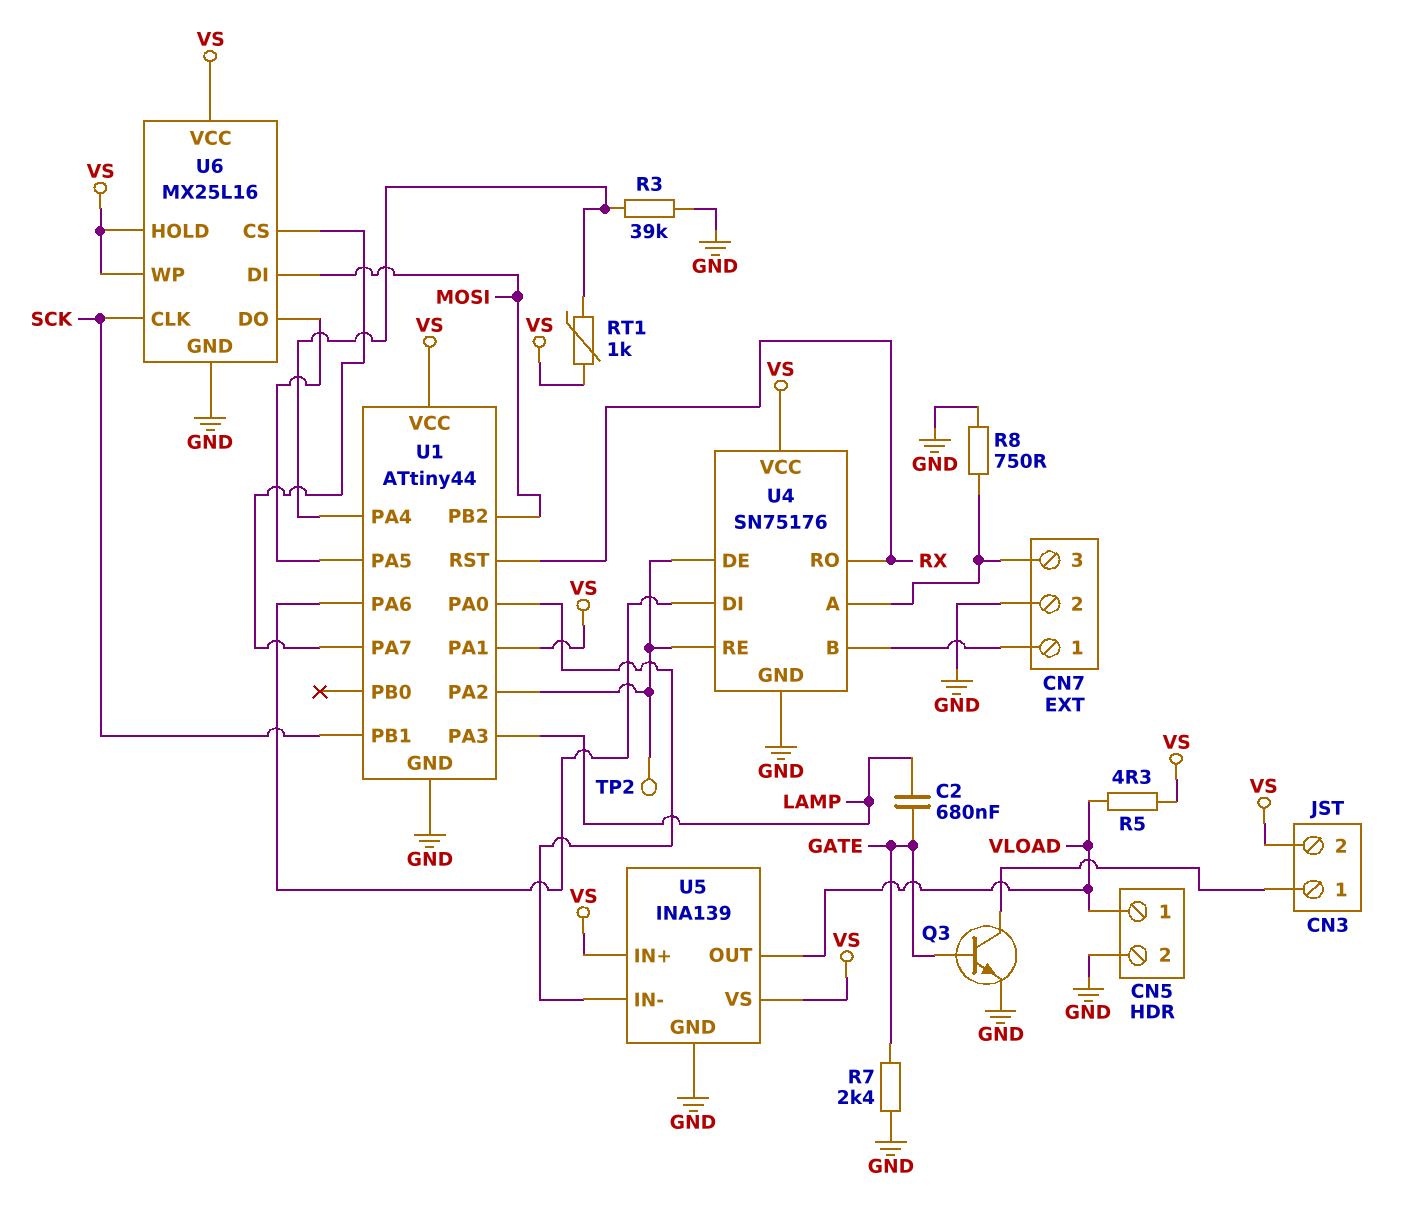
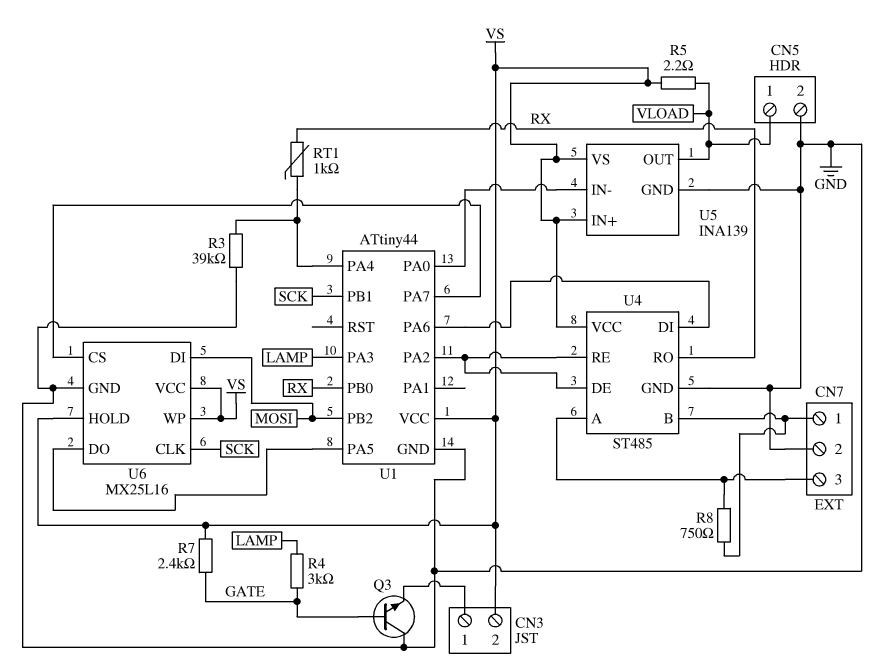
C2: 680nF (GATE, LAMP) -> none
Q3: NPN (B GATE, C CN3/1, E GND) -> NPN (B GATE, C GND, E CN3/1)
R4: none -> 3k (GATE, LAMP)
R5: 4.3 (VLOAD, VS) -> 2.2 (VLOAD, VS)
R7: 2.4k (GATE, GND) -> 2.4k (GATE, VS)
R8: 750 (CN7/3, GND) -> 750 (CN7/1, CN7/3)
RT1: 1k (U1/PA4, VS) -> 1k (RX, U1/PA4)
TP2: test point (U1/PA2) -> none
U1 pin PA1: VS -> none
U1 pin PB0: none -> RX
U1 pin RST: RX -> none
U4: SN75176 -> ST485

